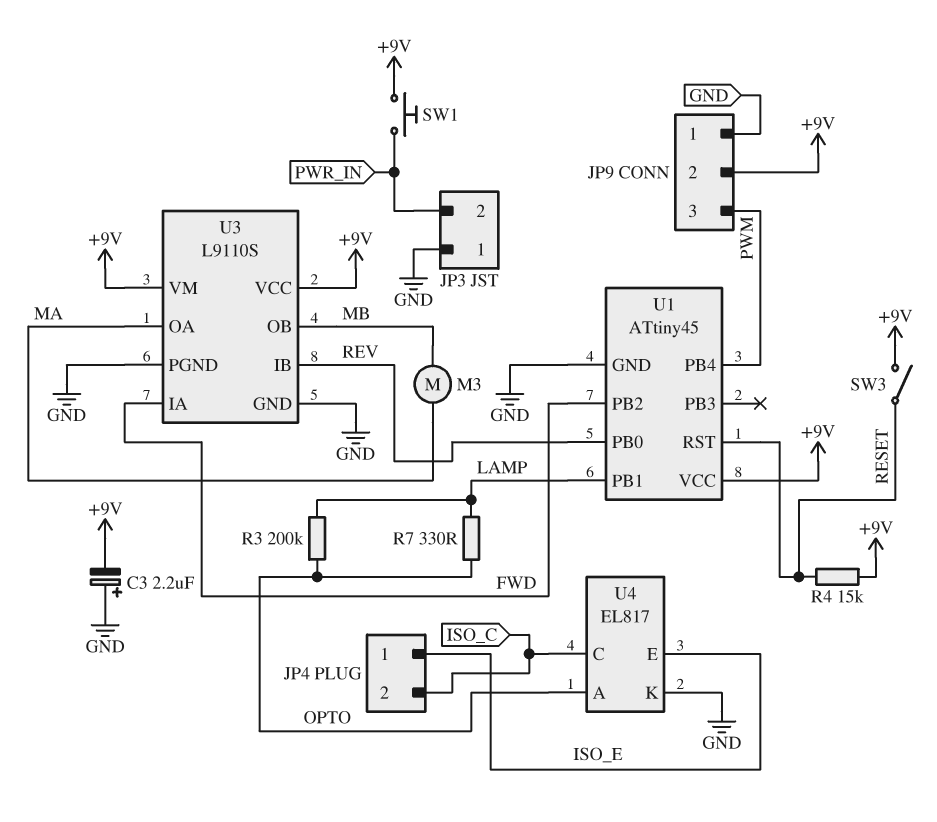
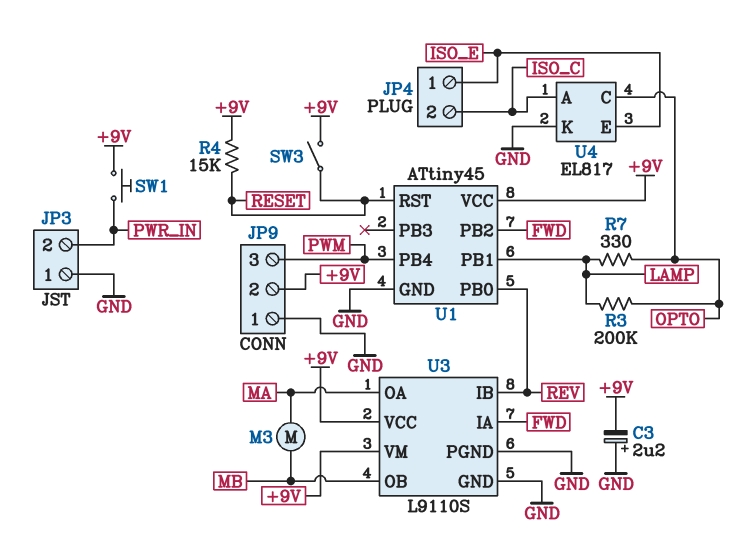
U4 pin A: OPTO -> ISO_C
U4 pin C: ISO_C -> OPTO

